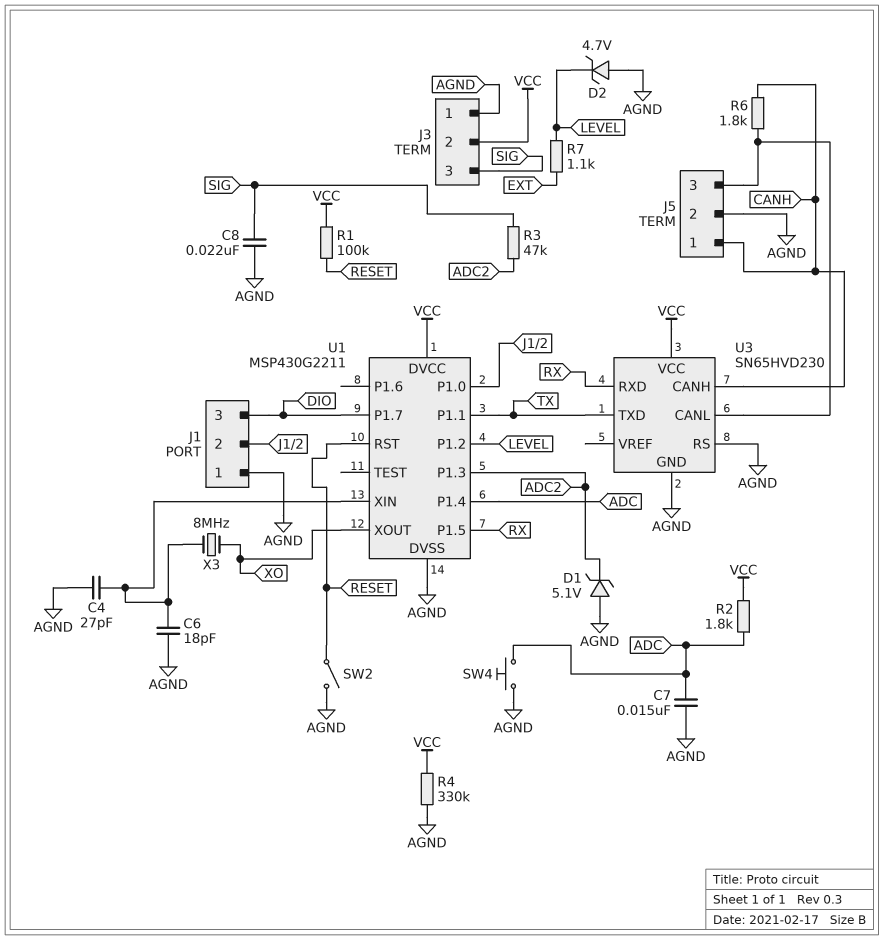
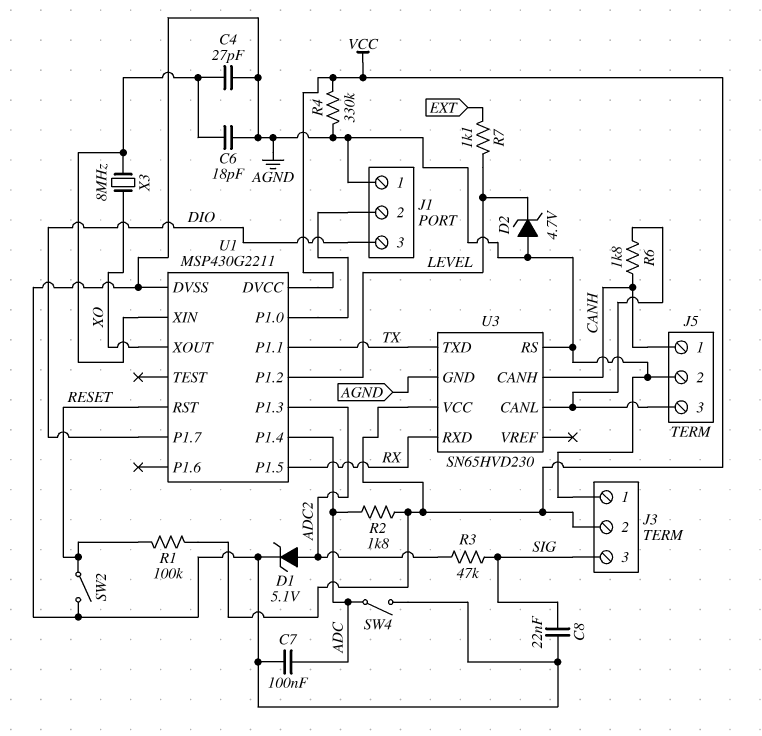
C7: 15nF (ADC, AGND) -> 100nF (ADC, AGND)
D1: zener 5.1V (A AGND, K ADC2) -> zener 5.1V (A ADC2, K AGND)
SW4: button (ADC, AGND) -> switch (ADC, AGND)

